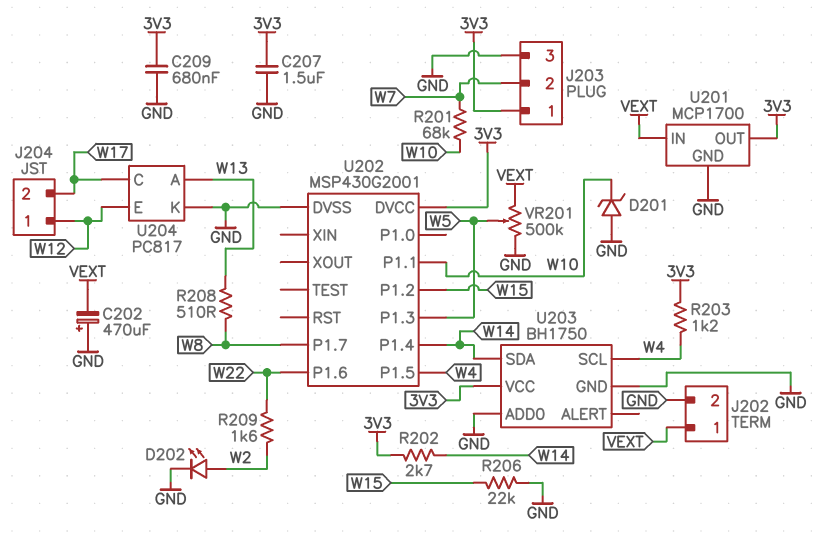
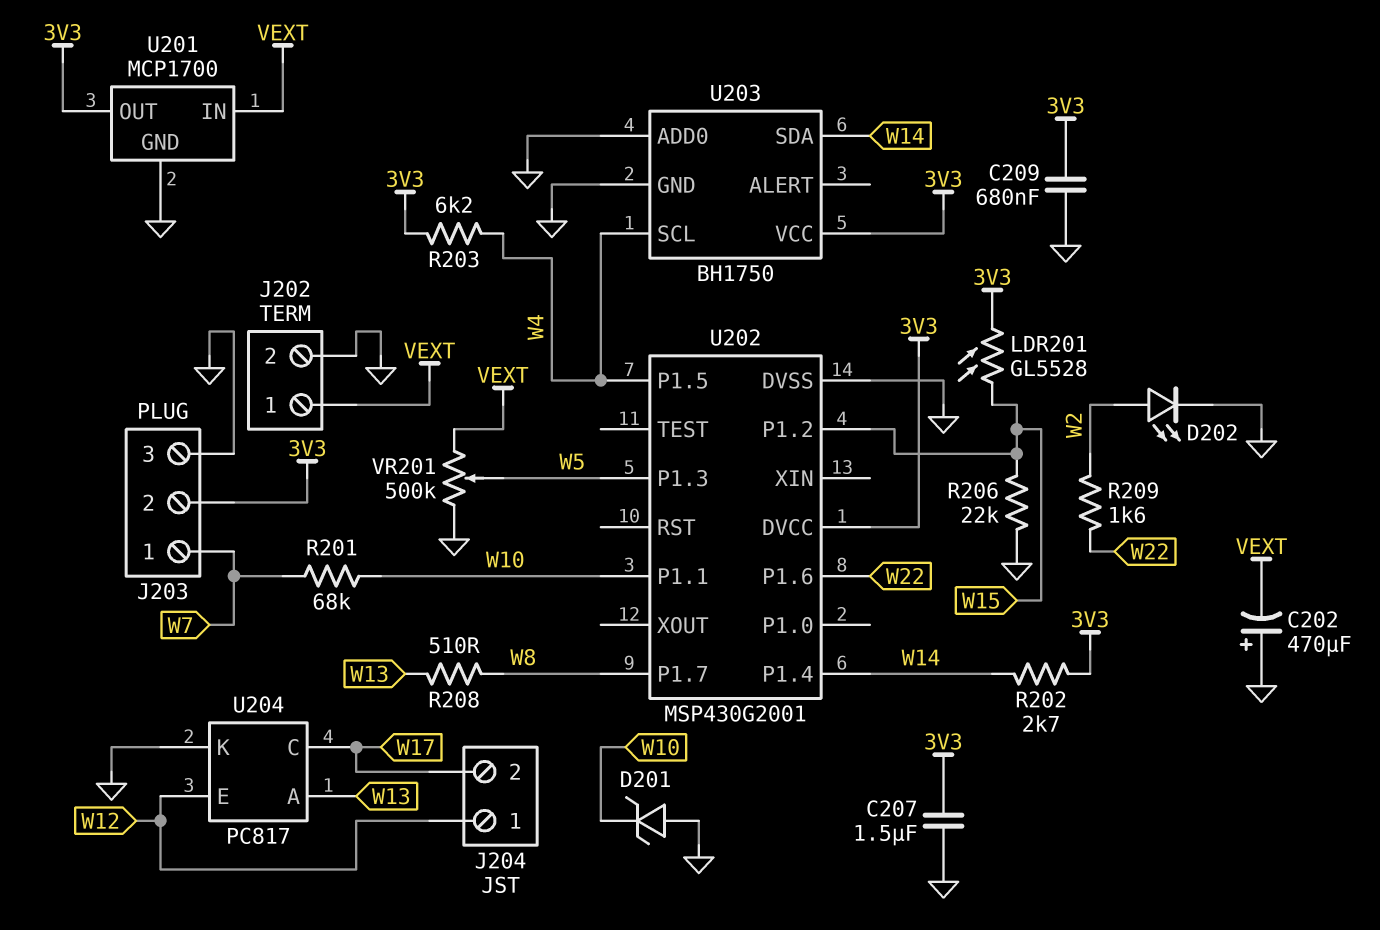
J203 pin 1: 3V3 -> W7
J203 pin 2: W7 -> 3V3
LDR201: none -> GL5528 (3V3, W15)
R203: 1.2k (3V3, W4) -> 6.2k (3V3, W4)

